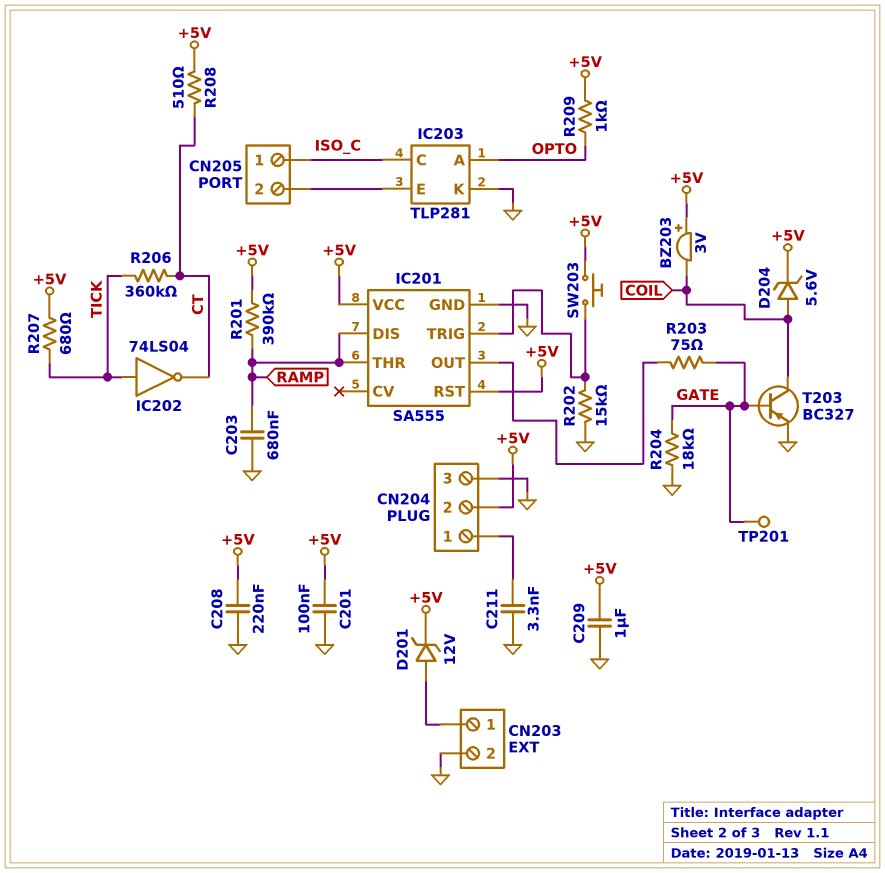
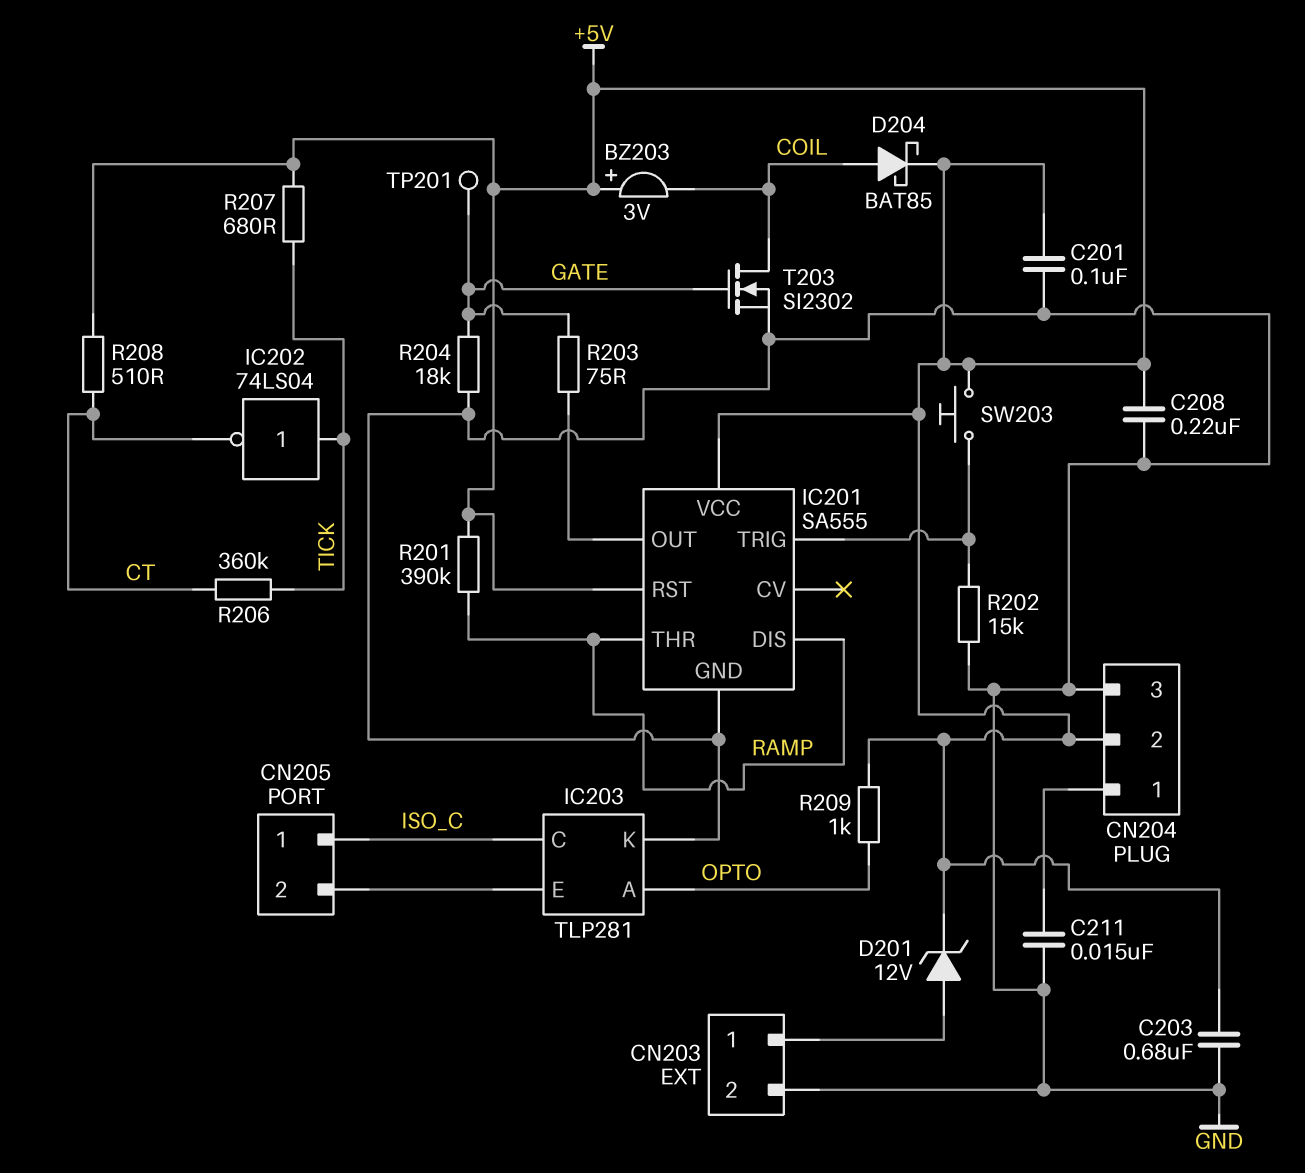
C203: 680nF (GND, RAMP) -> 680nF (+5V, GND)
C209: 1uF (+5V, GND) -> none
C211: 3.3nF (CN204/1, GND) -> 15nF (CN204/1, GND)
D204: zener 5.6V (A COIL, K +5V) -> schottky BAT85 (A COIL, K +5V)
T203: PNP BC327 (B GATE, C COIL, E GND) -> NMOS SI2302 (G GATE, D COIL, S GND)

